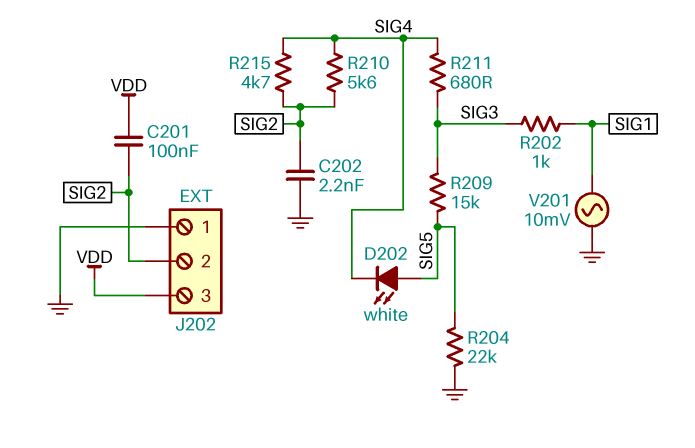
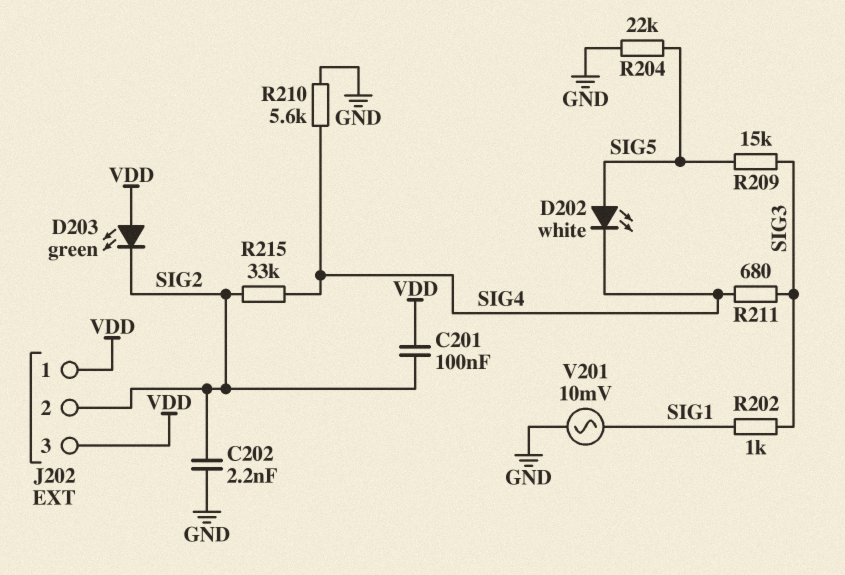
D203: none -> LED green (A VDD, K SIG2)
J202 pin 1: GND -> VDD
R210: 5.6k (SIG2, SIG4) -> 5.6k (GND, SIG4)
R215: 4.7k (SIG2, SIG4) -> 33k (SIG2, SIG4)

